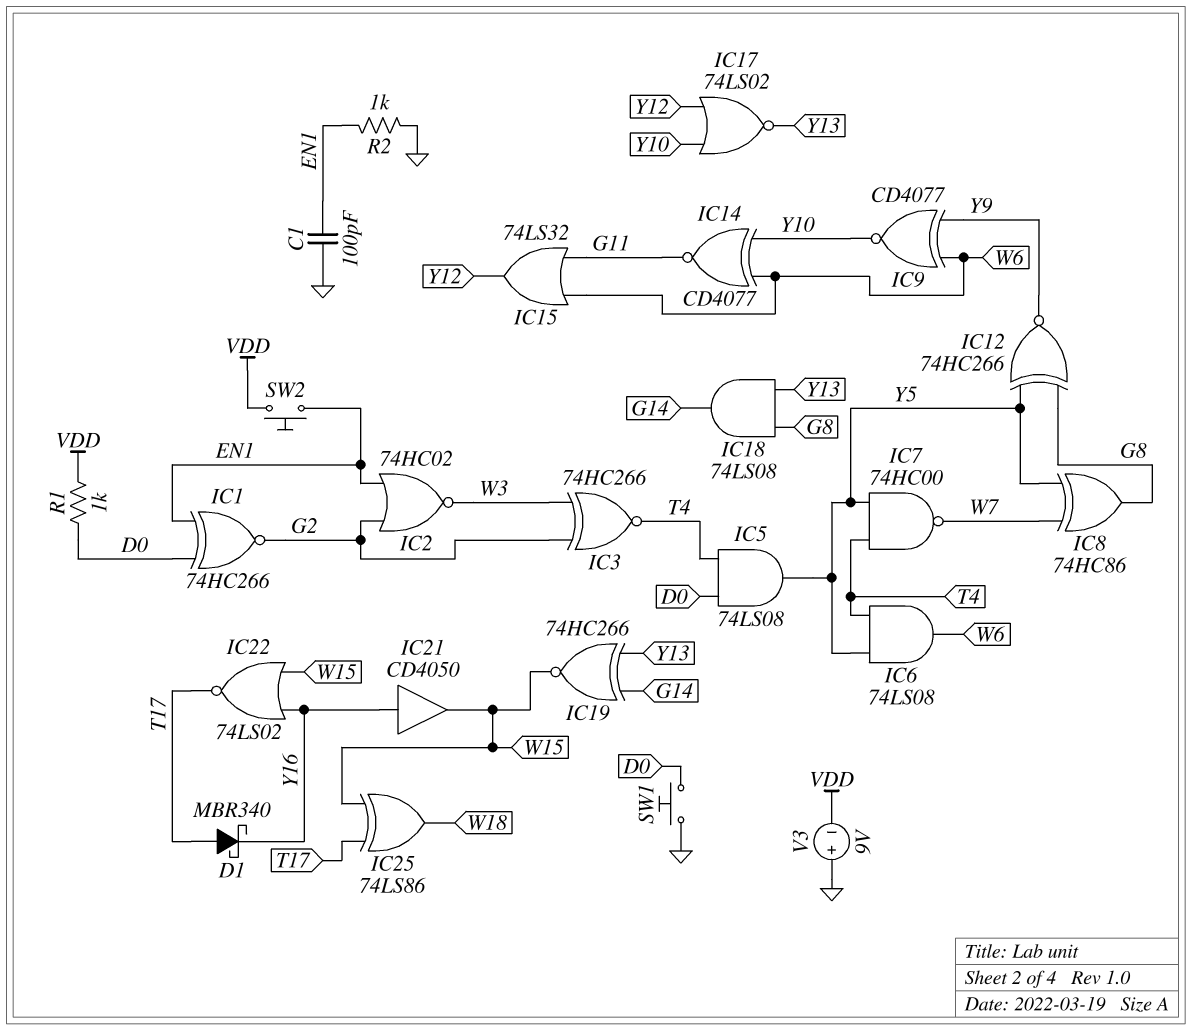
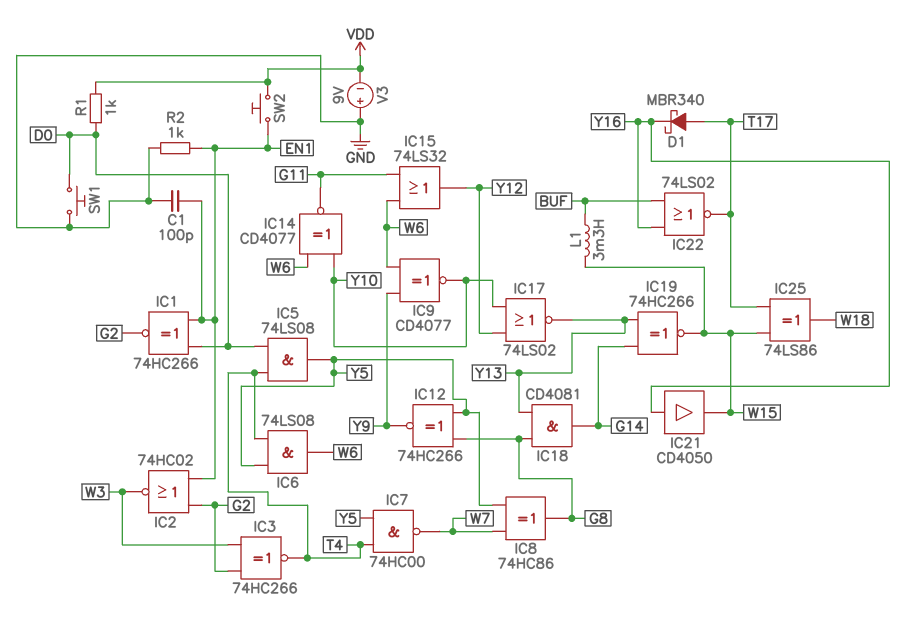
IC18: AND 74LS08 (in G8, in Y13, out G14) -> AND CD4081 (in G8, in Y13, out G14)
IC22: NOR 74LS02 (in W15, in Y16, out T17) -> NOR 74LS02 (in BUF, in Y16, out T17)
L1: none -> 3.3mH (BUF, W15)

